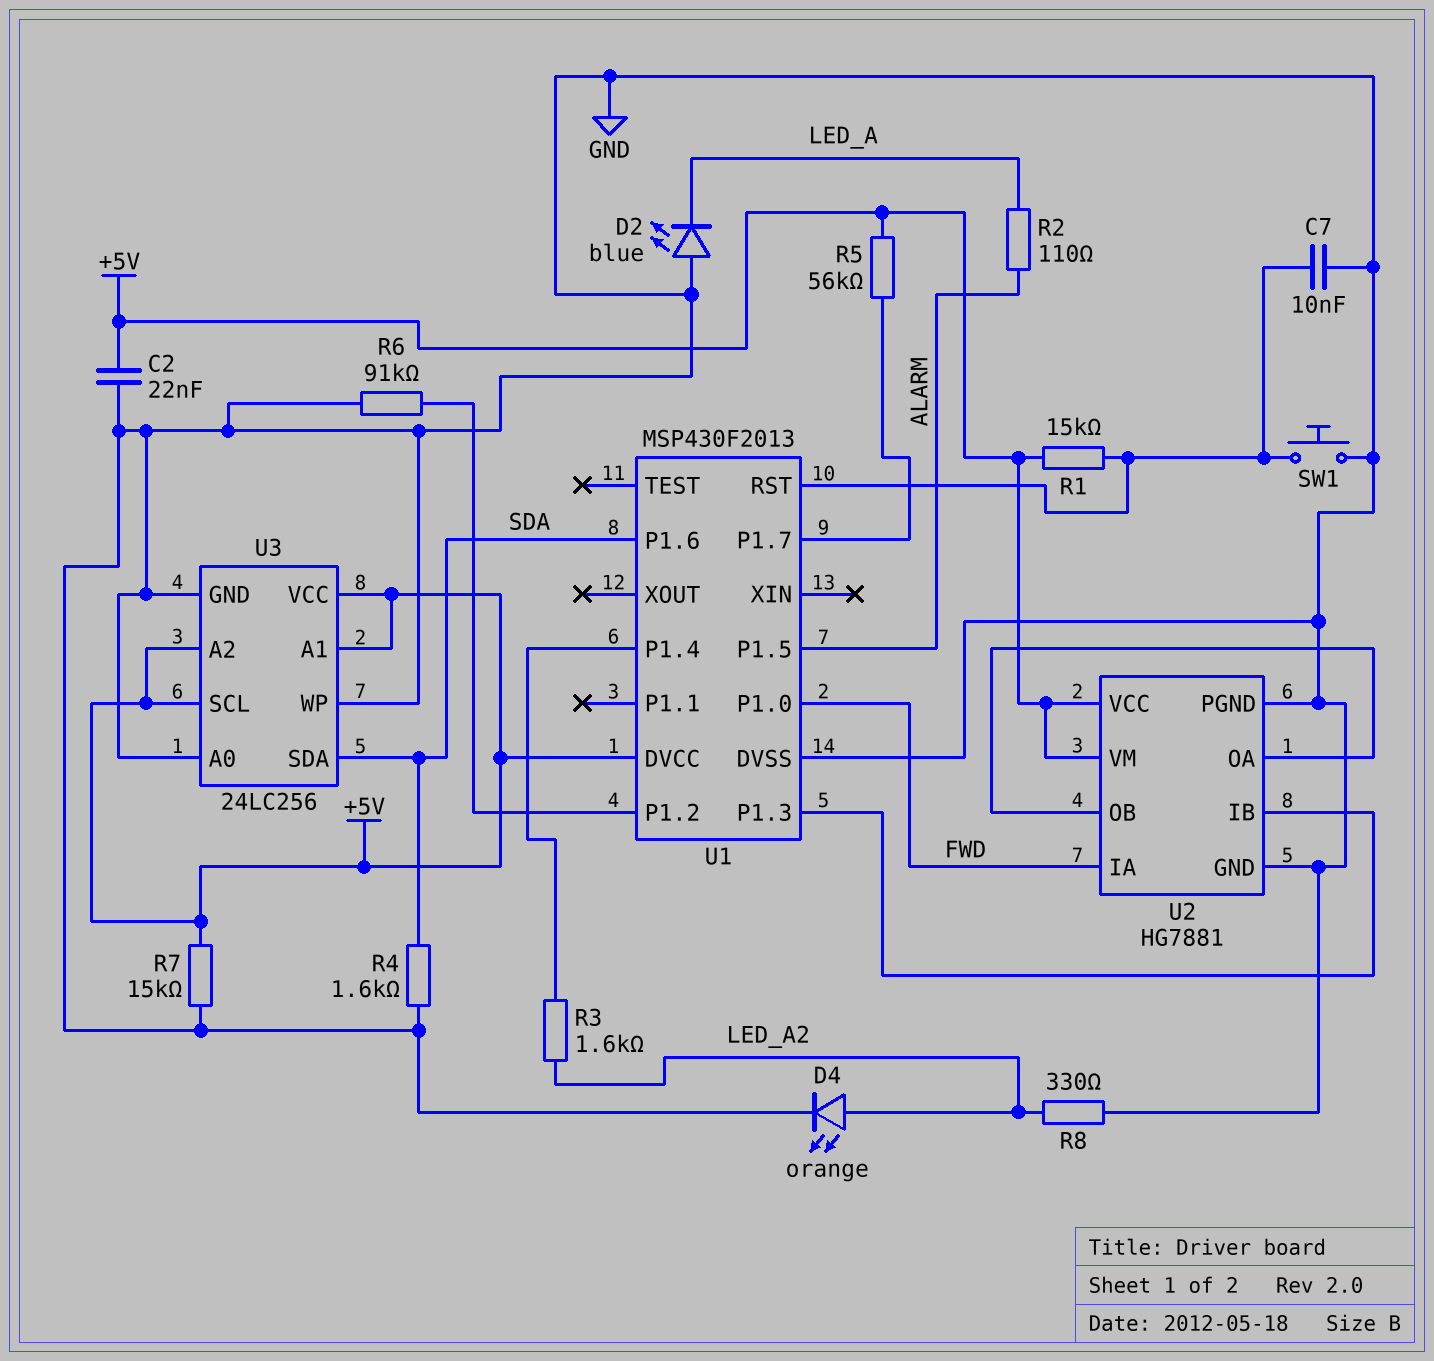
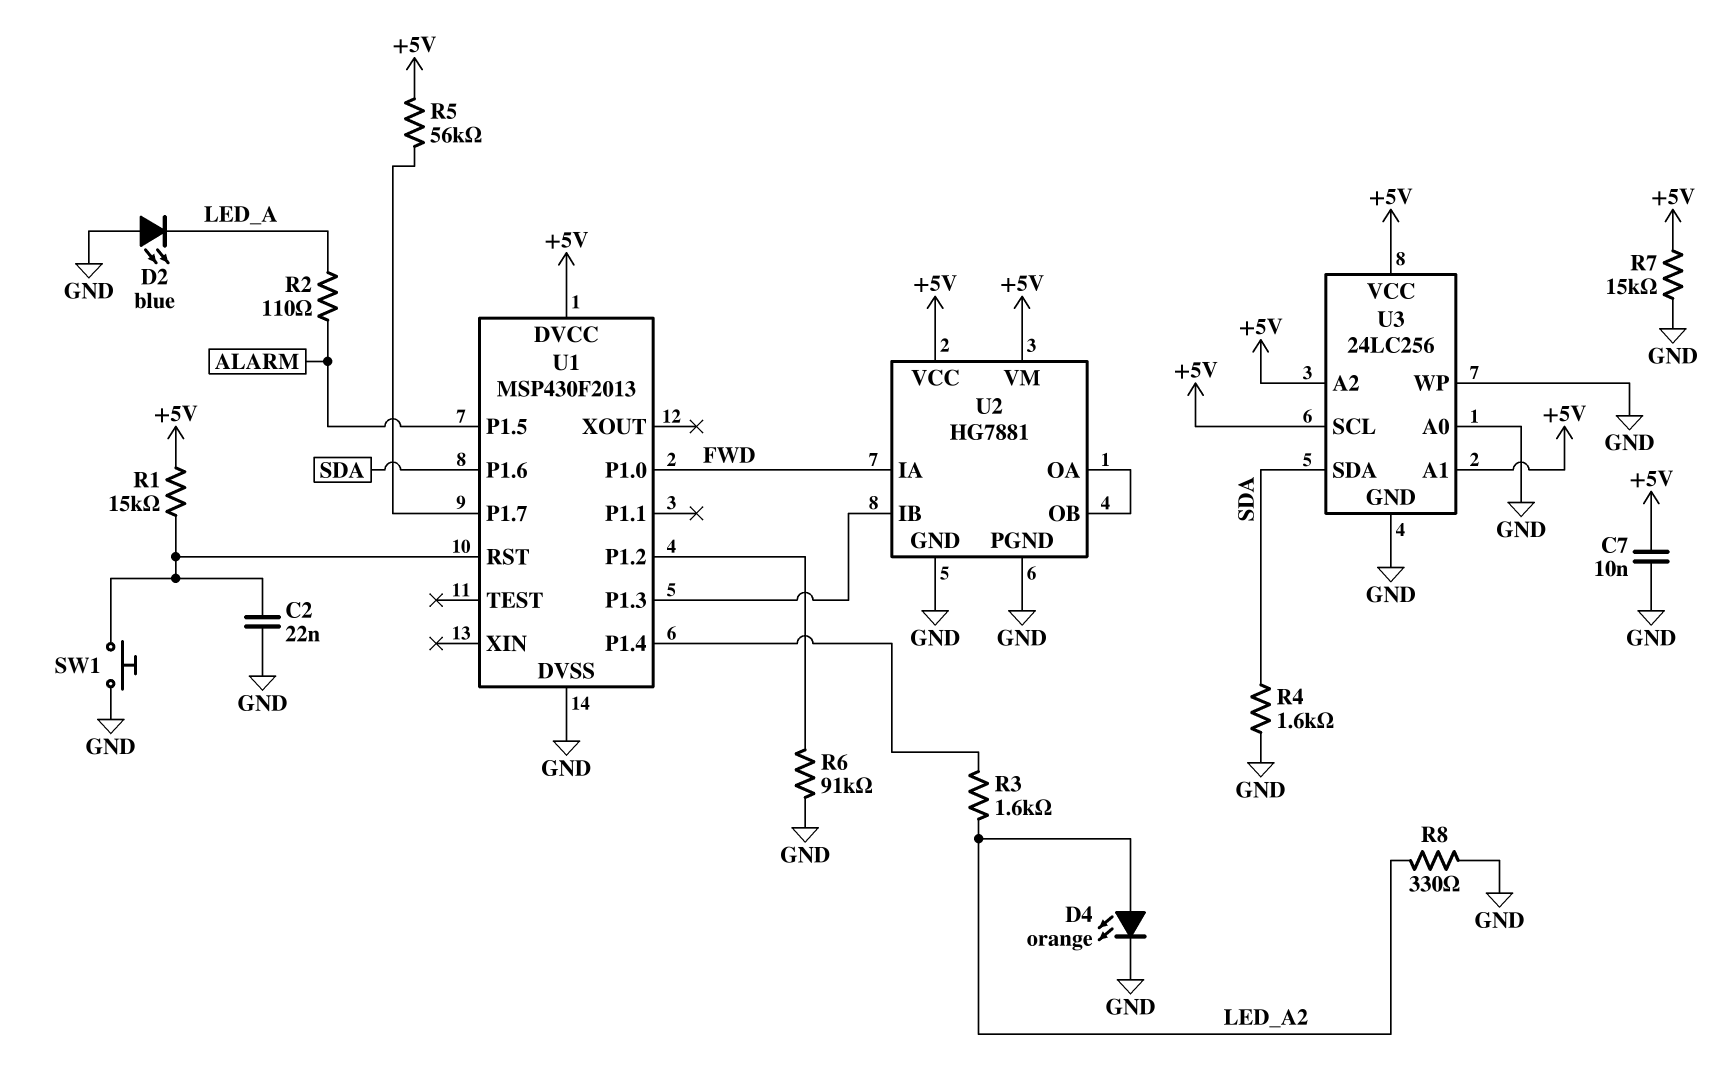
C2: 22nF (+5V, GND) -> 22nF (GND, U1/RST)
C7: 10nF (GND, U1/RST) -> 10nF (+5V, GND)

